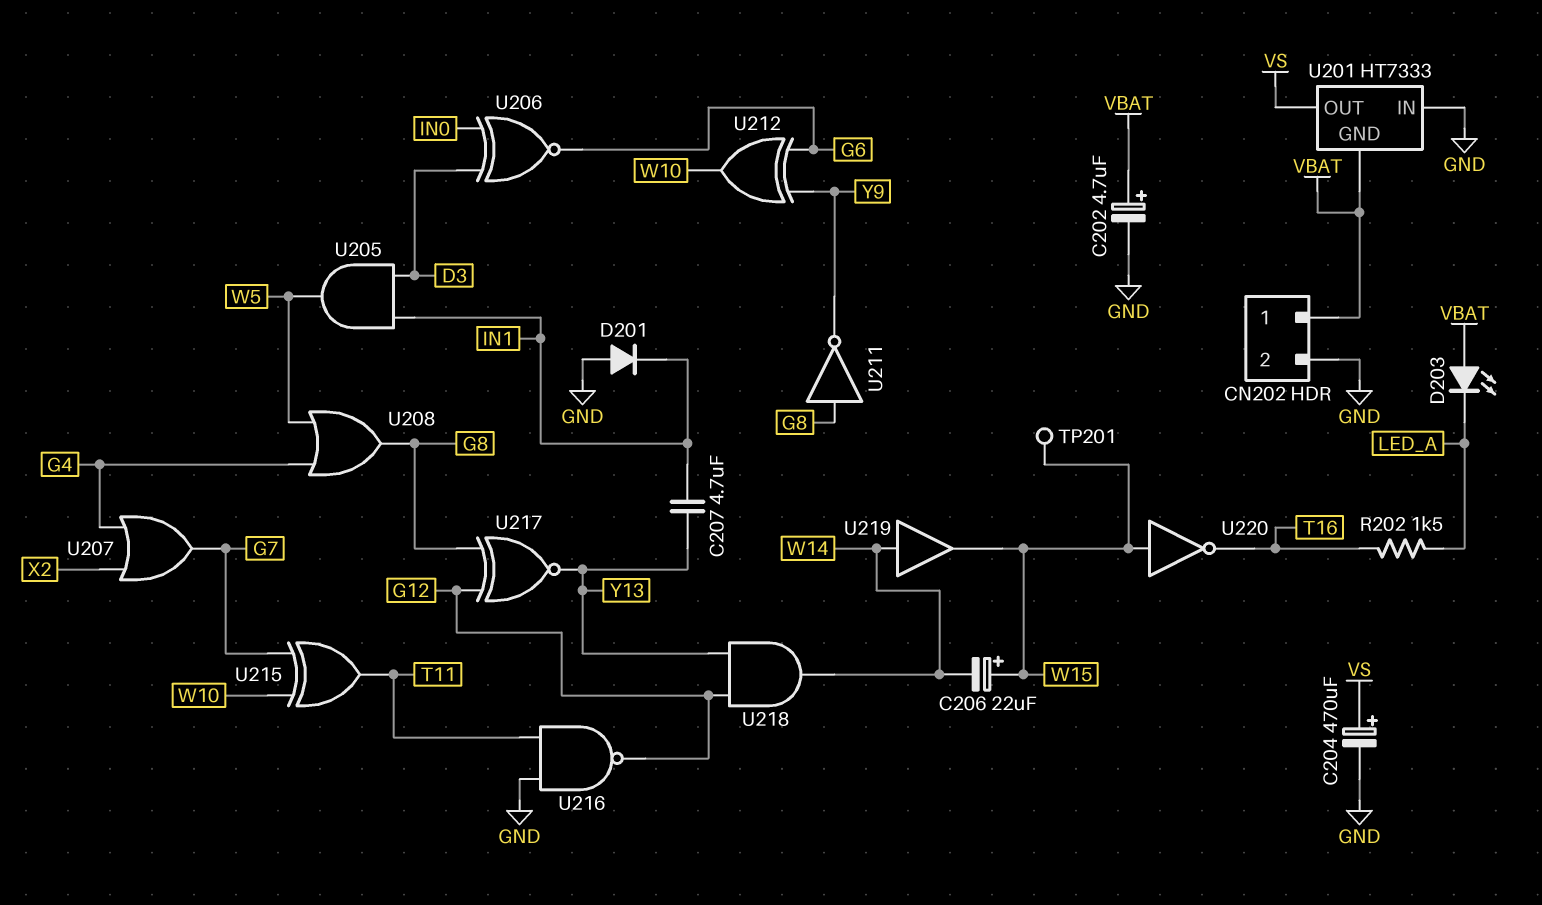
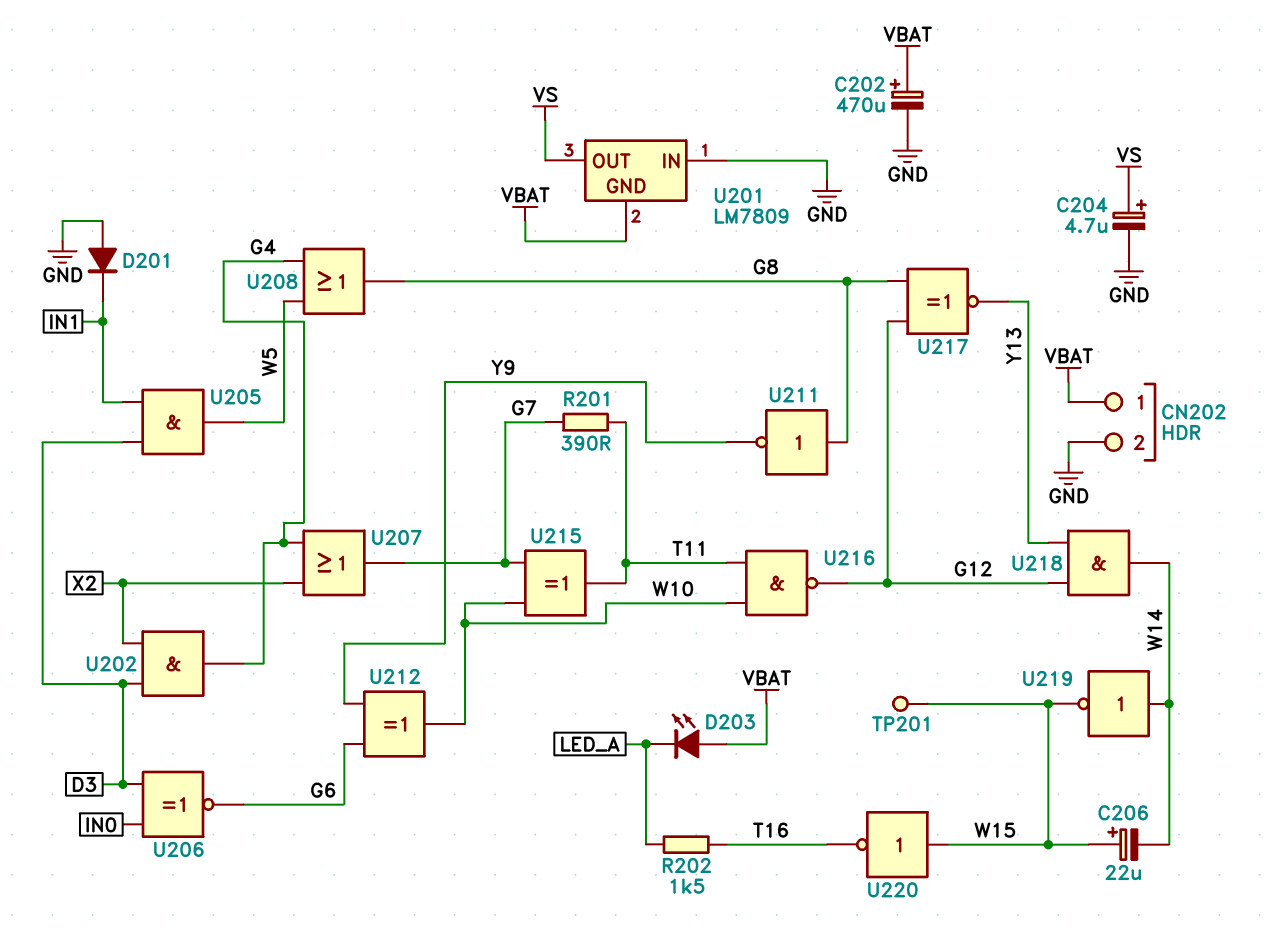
C202: 4.7uF (plus VBAT, minus GND) -> 470uF (plus VBAT, minus GND)
C204: 470uF (plus VS, minus GND) -> 4.7uF (plus VS, minus GND)
C207: 4.7uF (IN1, Y13) -> none
R201: none -> 390 (G7, T11)
U201: HT7333 -> LM7809
U202: none -> AND (in D3, in X2, out G4)
U216: NAND (in GND, in T11, out G12) -> NAND (in T11, in W10, out G12)
U219: buffer (in W14, out W15) -> NOT (in W14, out W15)

